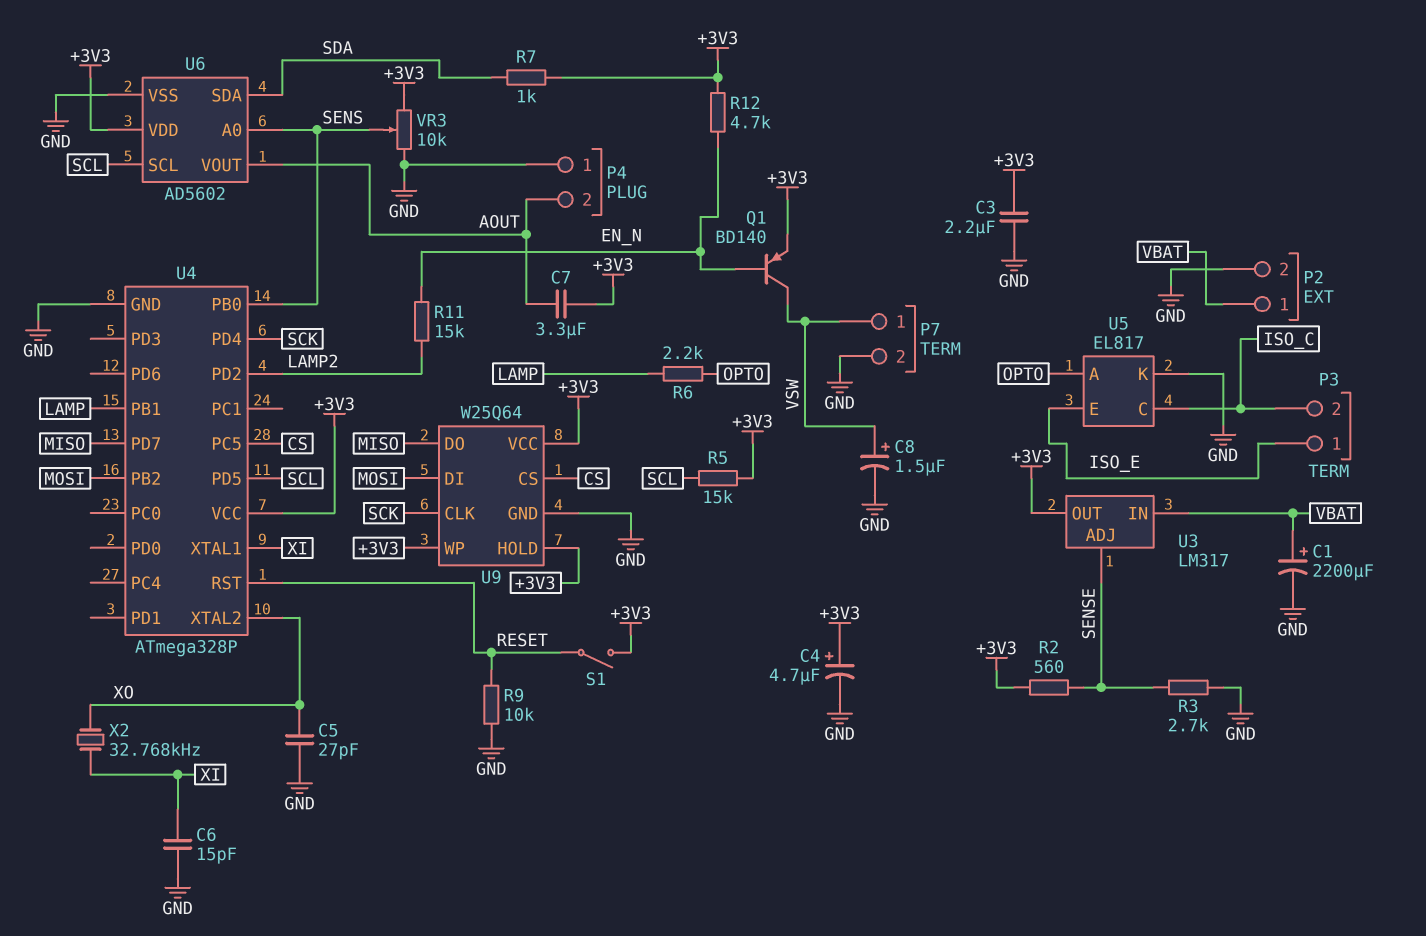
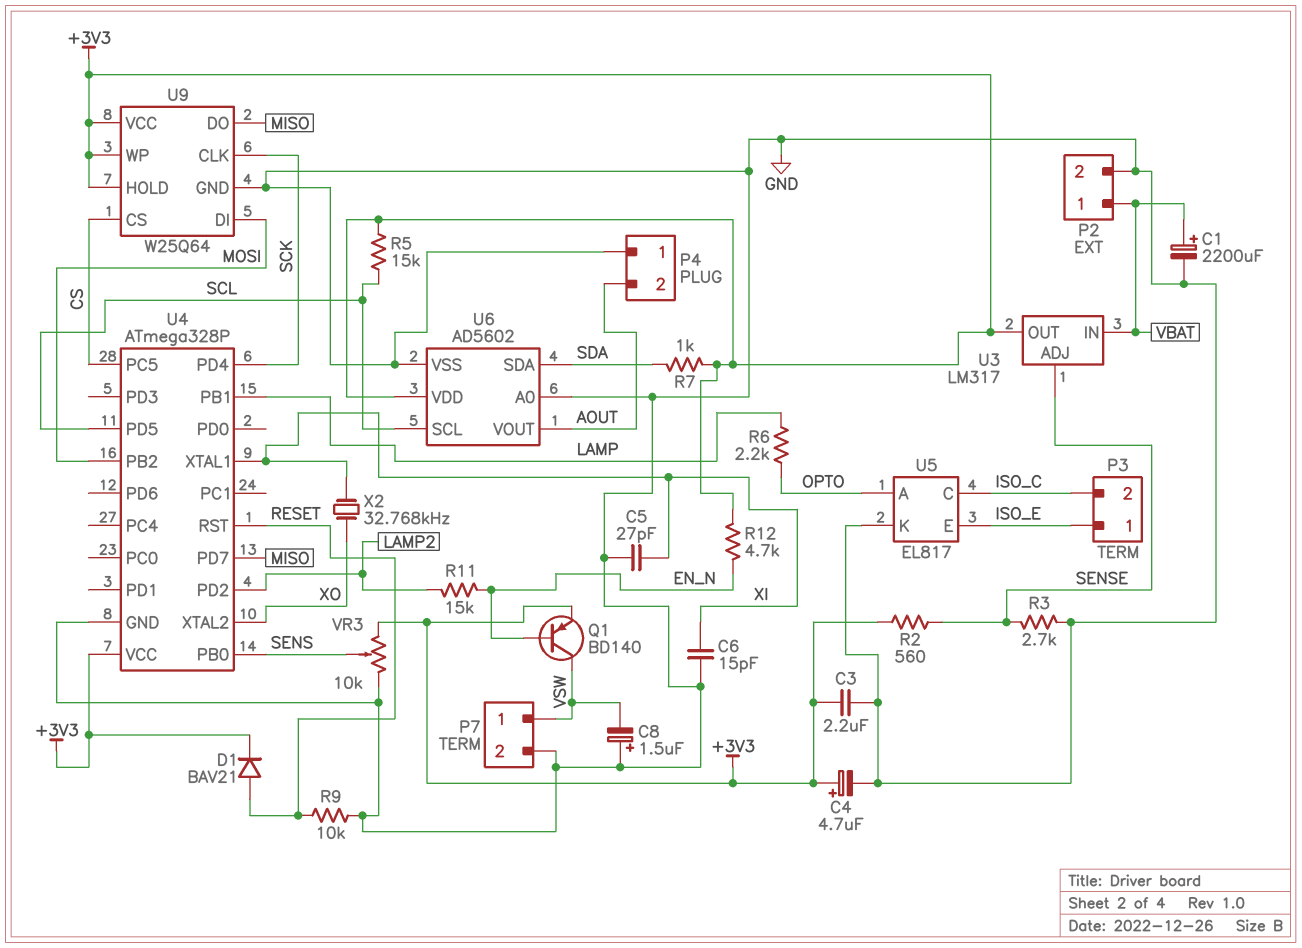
C5: 27pF (GND, XO) -> 27pF (GND, XI)
C7: 3.3uF (+3V3, AOUT) -> none
C8: 1.5uF (plus VSW, minus GND) -> 1.5uF (plus GND, minus VSW)
D1: none -> diode BAV21 (A RESET, K +3V3)
S1: switch (+3V3, RESET) -> none
U6 pin A0: SENS -> GND

